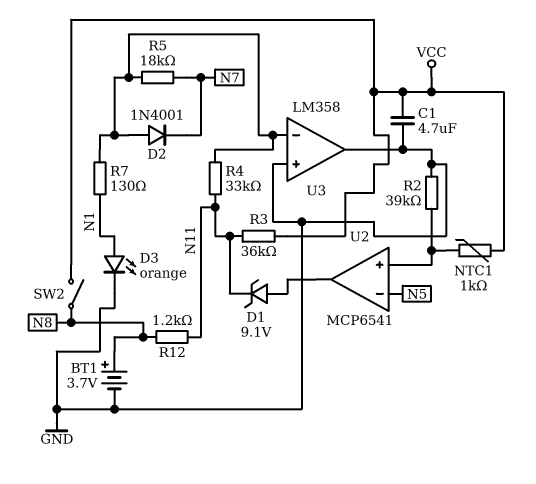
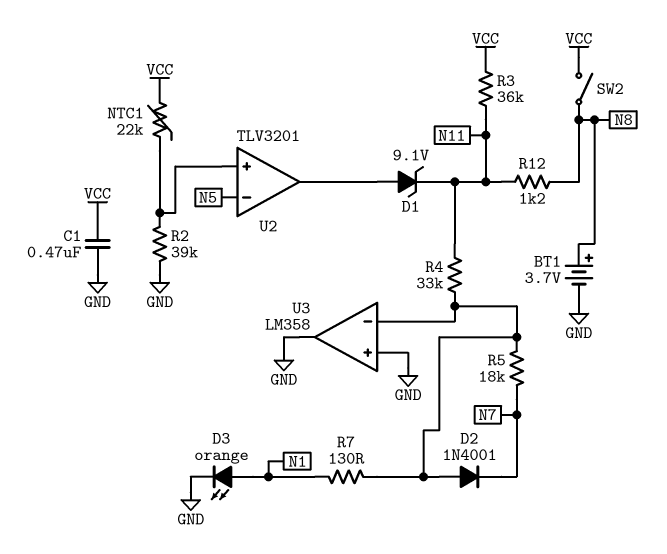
C1: 4.7uF (GND, VCC) -> 470nF (GND, VCC)
NTC1: 1k (U2/in+, VCC) -> 22k (U2/in+, VCC)
U2: MCP6541 -> TLV3201

